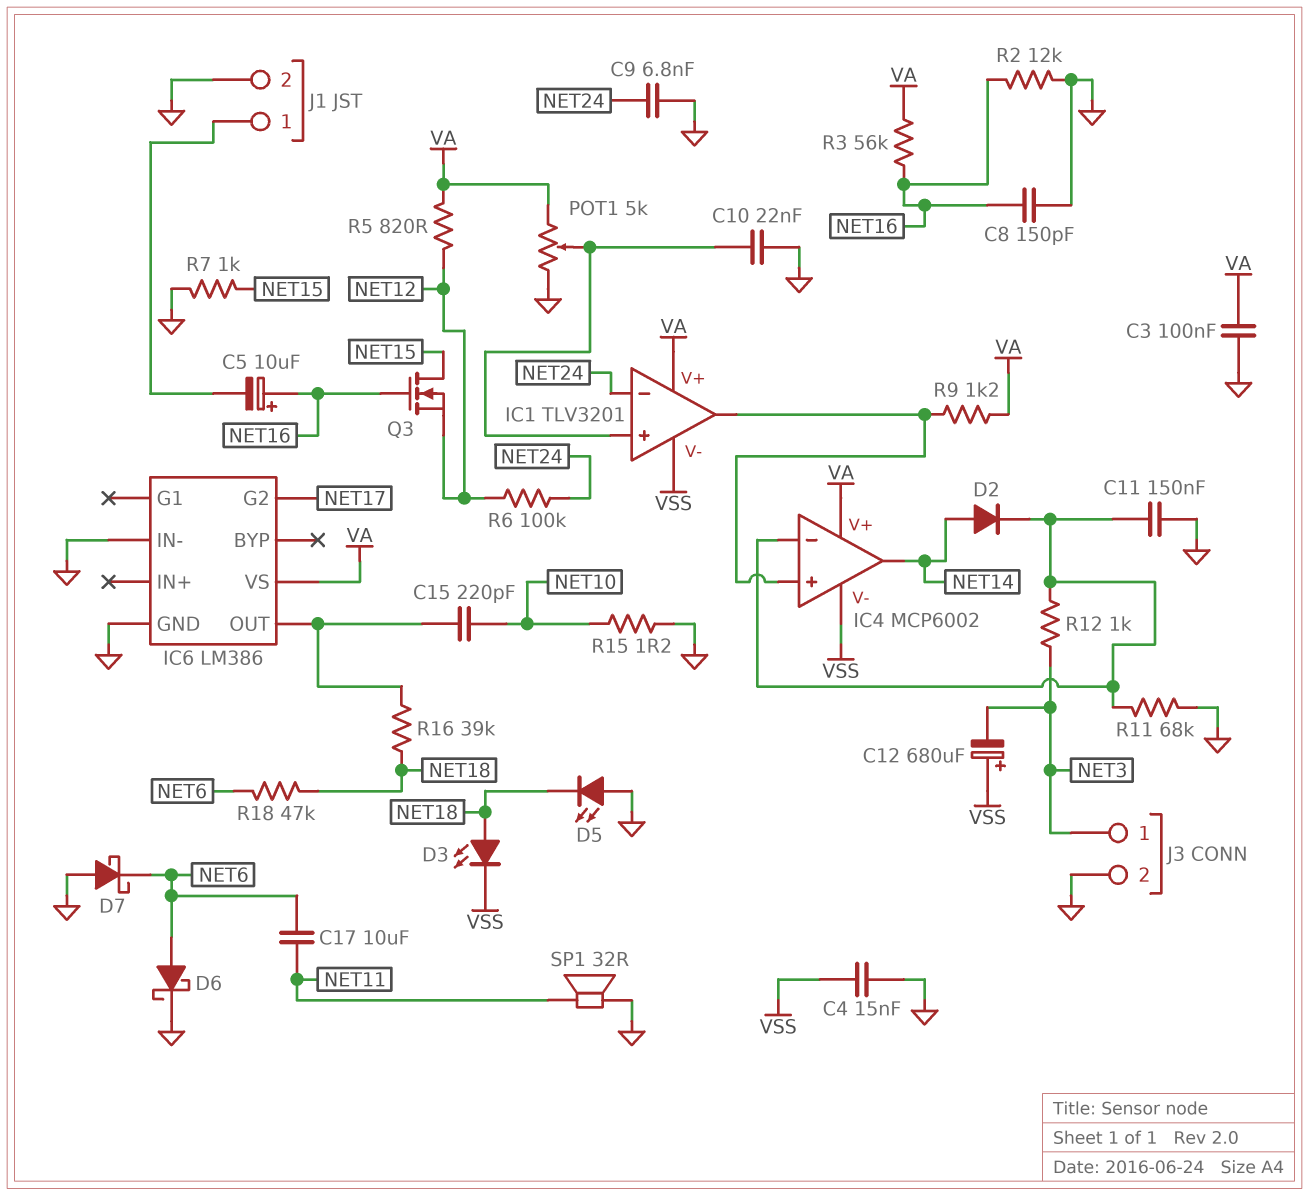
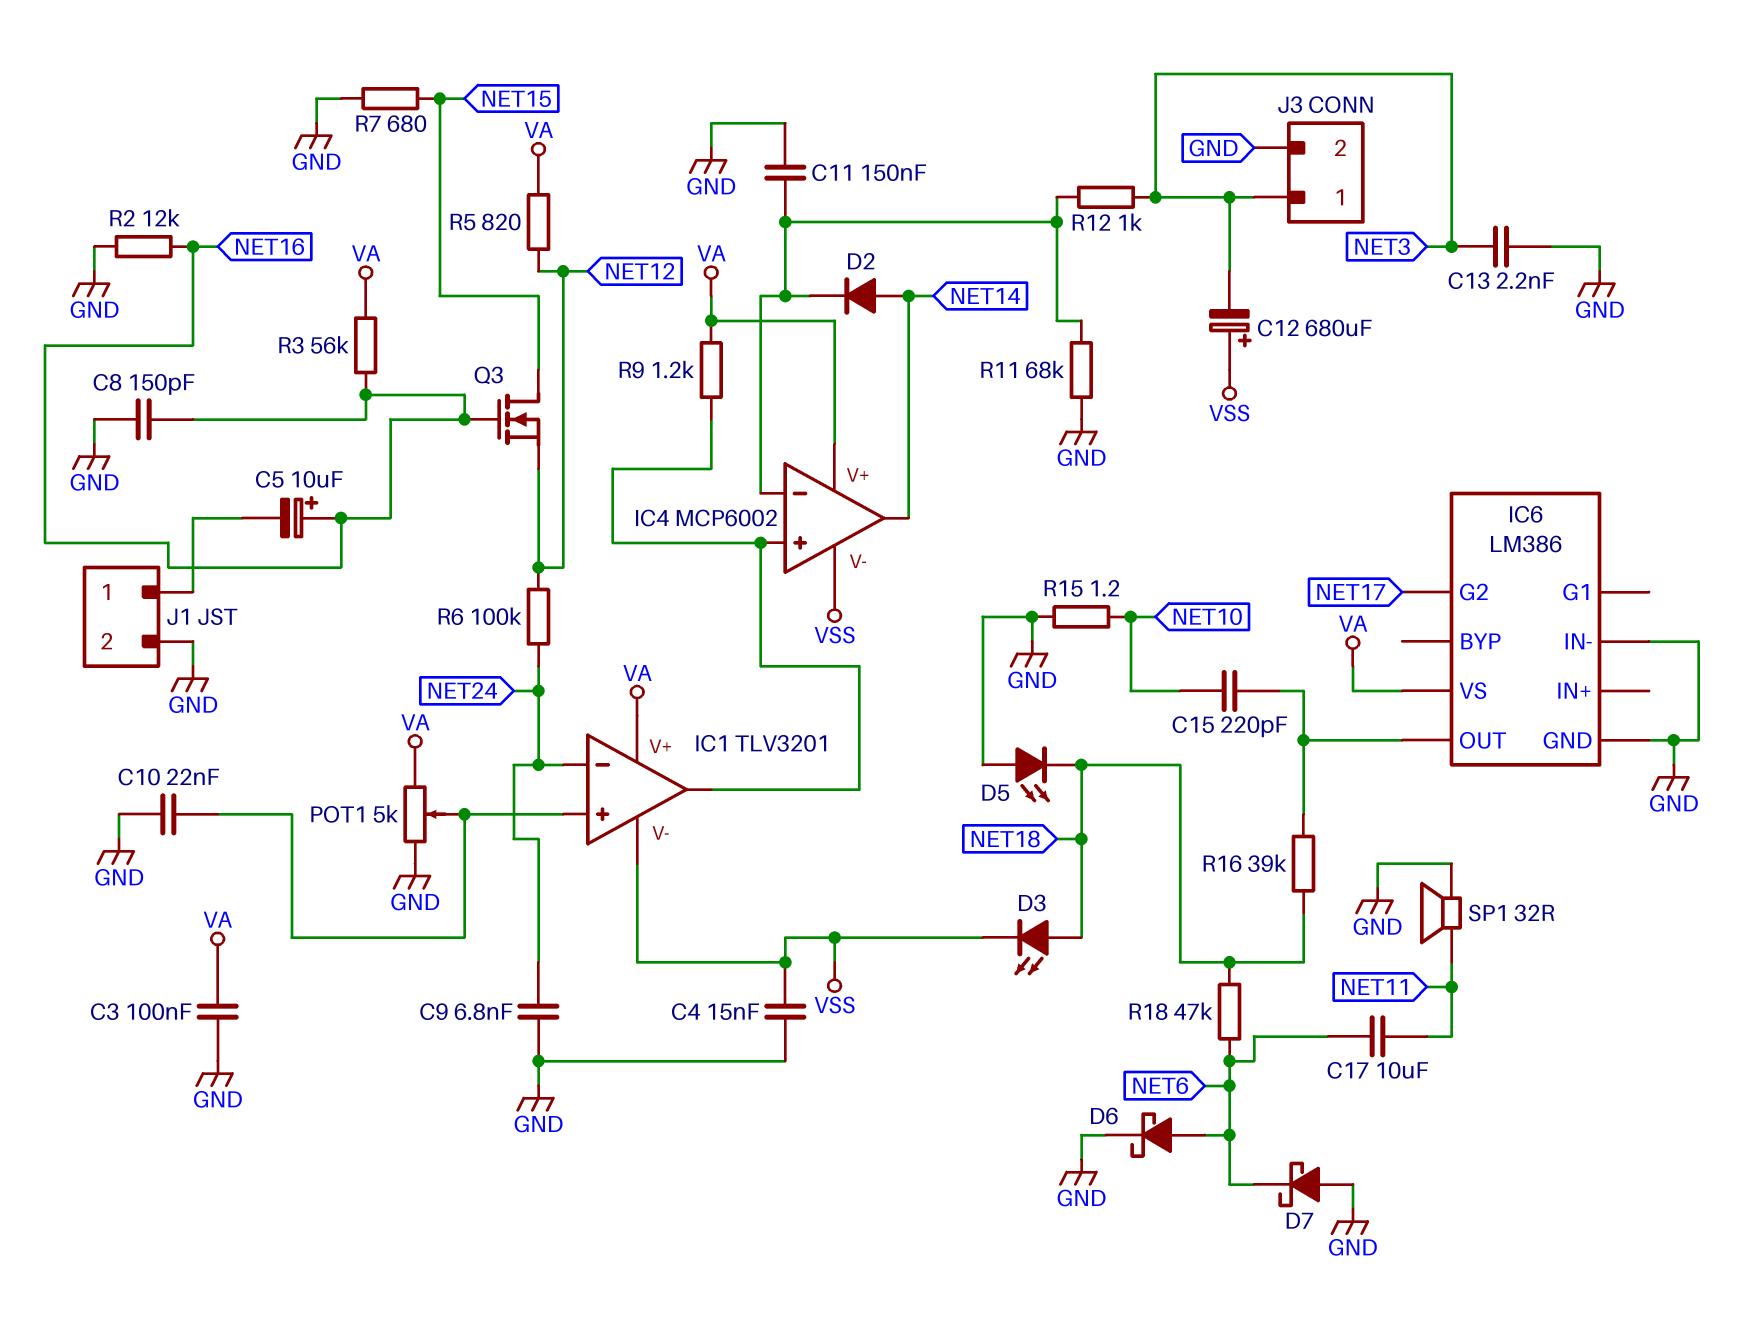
C13: none -> 2.2nF (GND, NET3)
R7: 1k (GND, NET15) -> 680 (GND, NET15)

